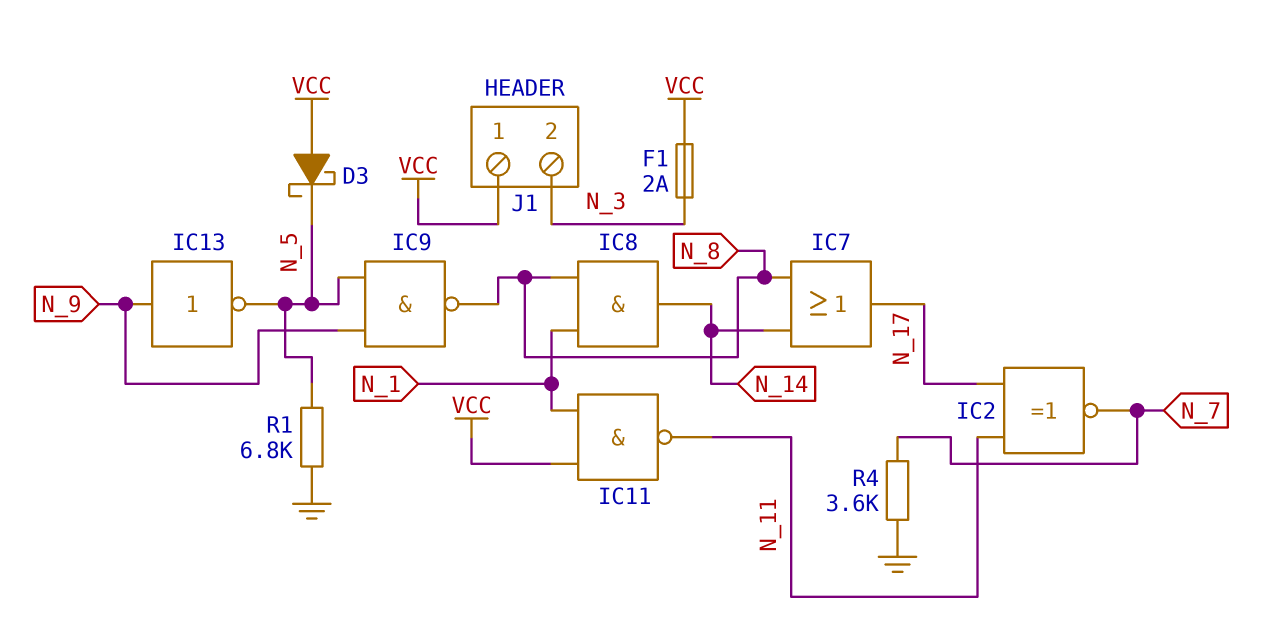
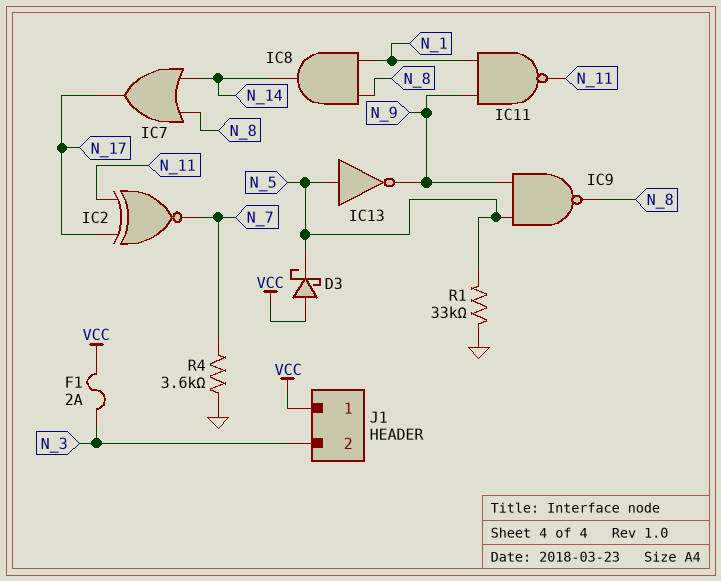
IC11: NAND (in N_1, in VCC, out N_11) -> NAND (in N_1, in N_9, out N_11)
IC13: NOT (in N_9, out N_5) -> NOT (in N_5, out N_9)
R1: 6.8k (GND, N_5) -> 33k (GND, N_5)

